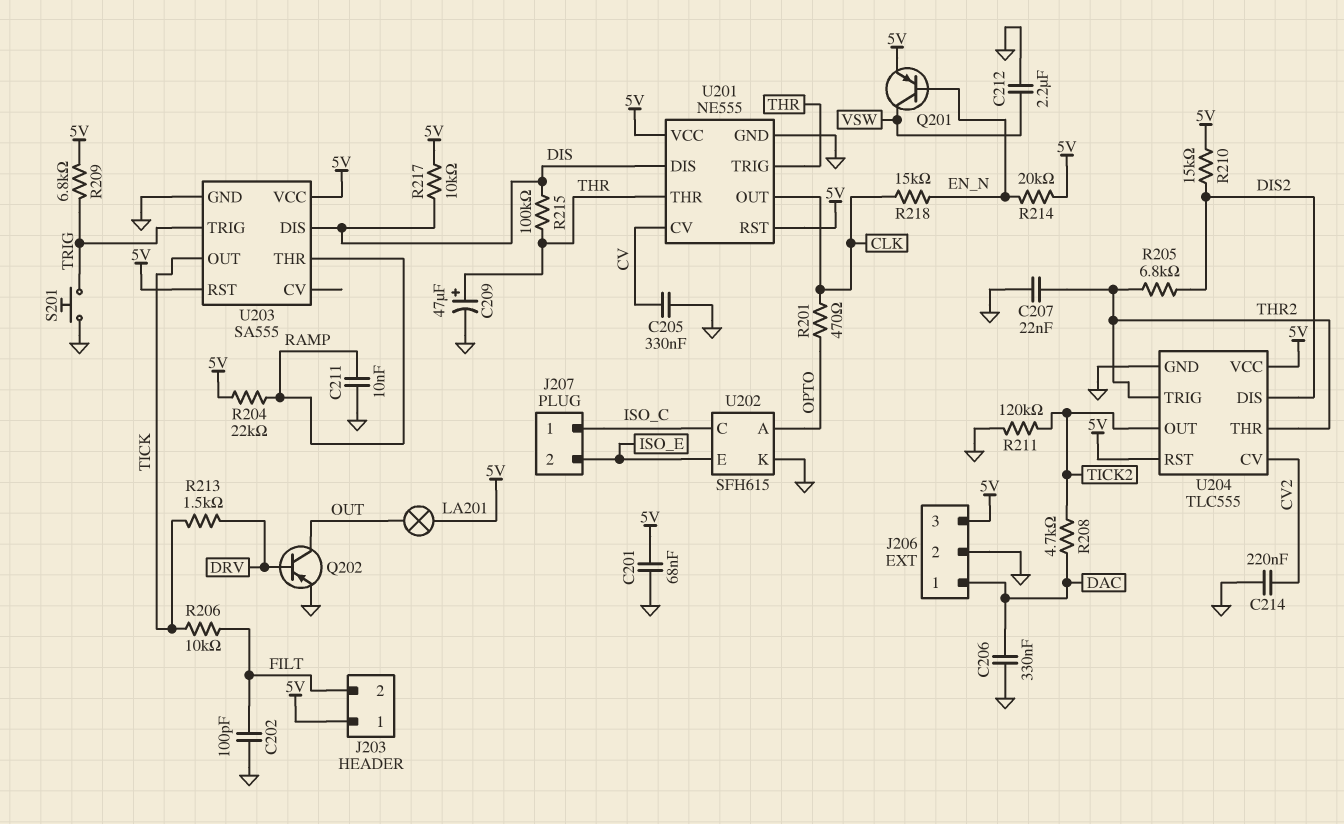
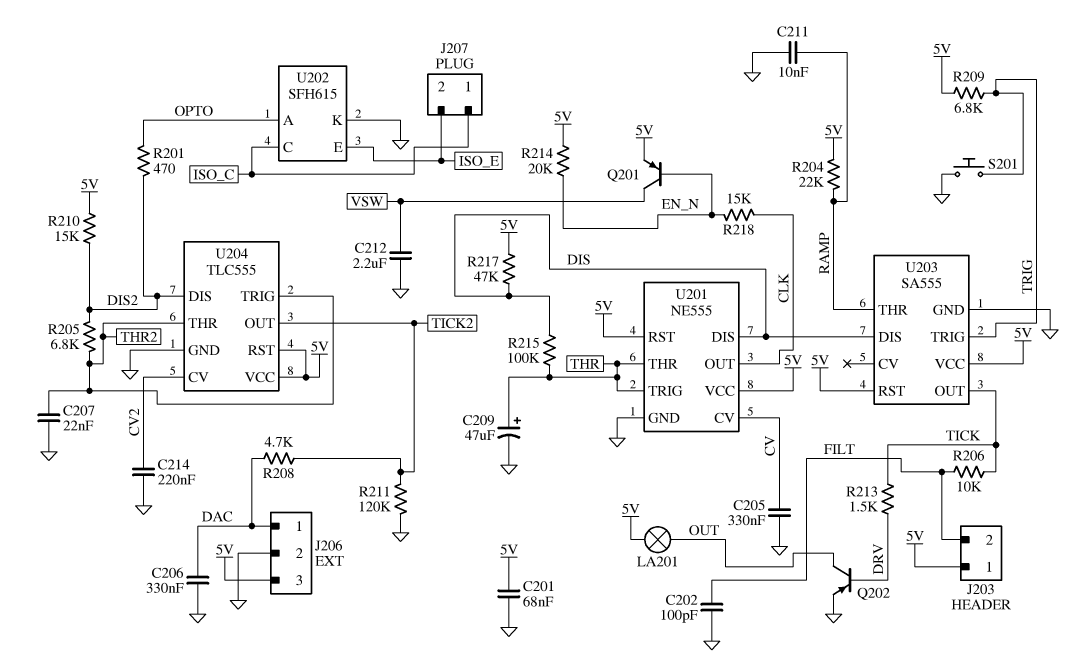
R201: 470 (CLK, OPTO) -> 470 (DIS2, OPTO)
R217: 10k (5V, DIS) -> 47k (5V, DIS)

